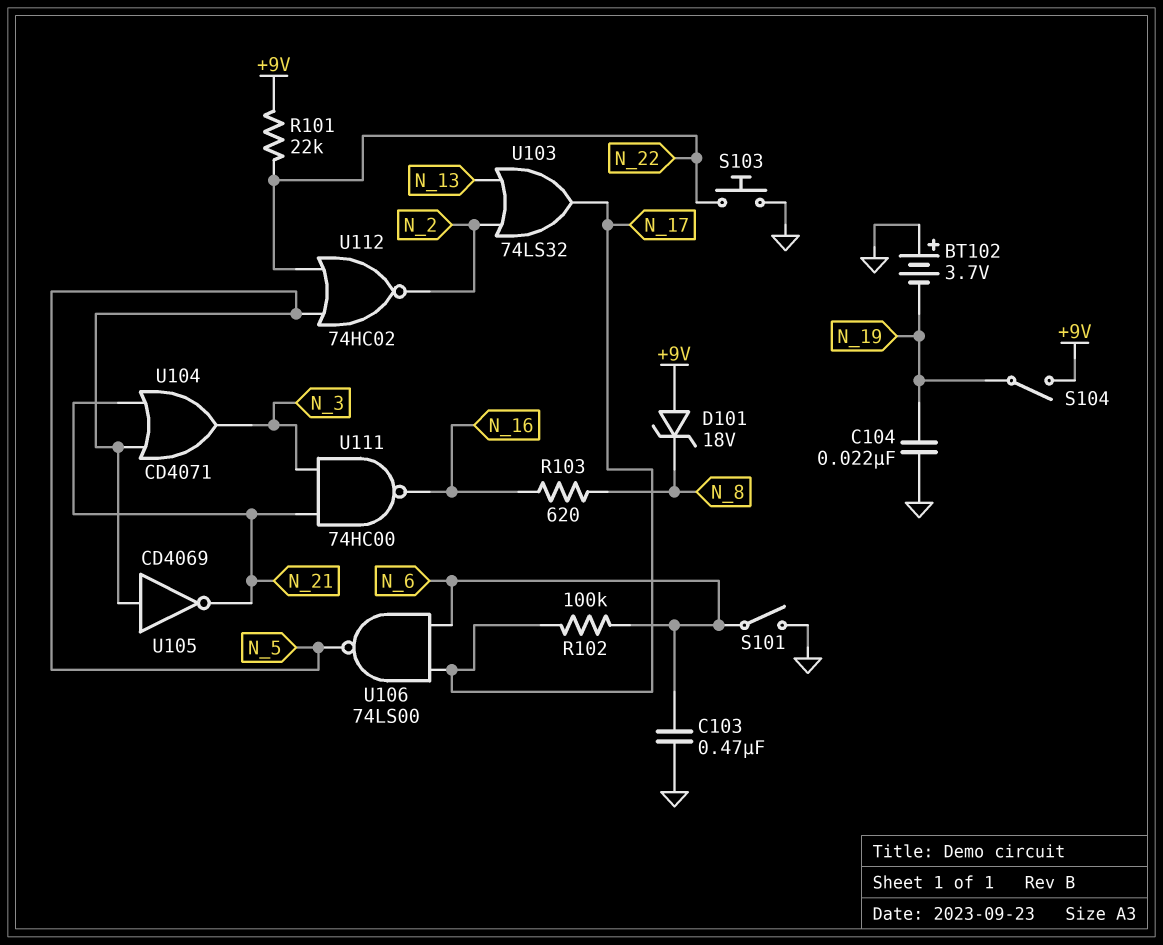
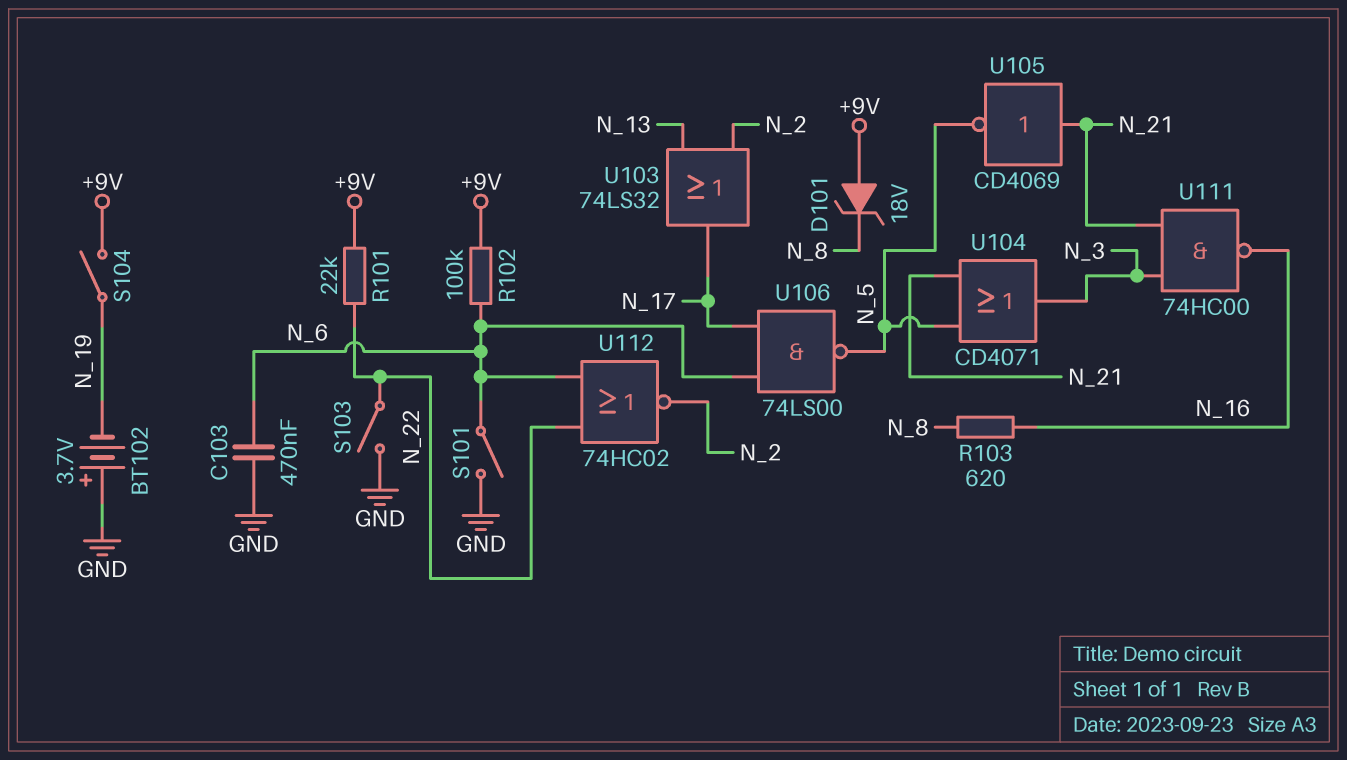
C104: 22nF (GND, N_19) -> none
R102: 100k (N_6, N_17) -> 100k (+9V, N_6)
S103: button (GND, N_22) -> switch (GND, N_22)
U105: NOT CD4069 (in N_5, out N_21) -> NOT CD4069 (in N_21, out N_5)
U112: NOR 74HC02 (in N_5, in N_22, out N_2) -> NOR 74HC02 (in N_6, in N_22, out N_2)

